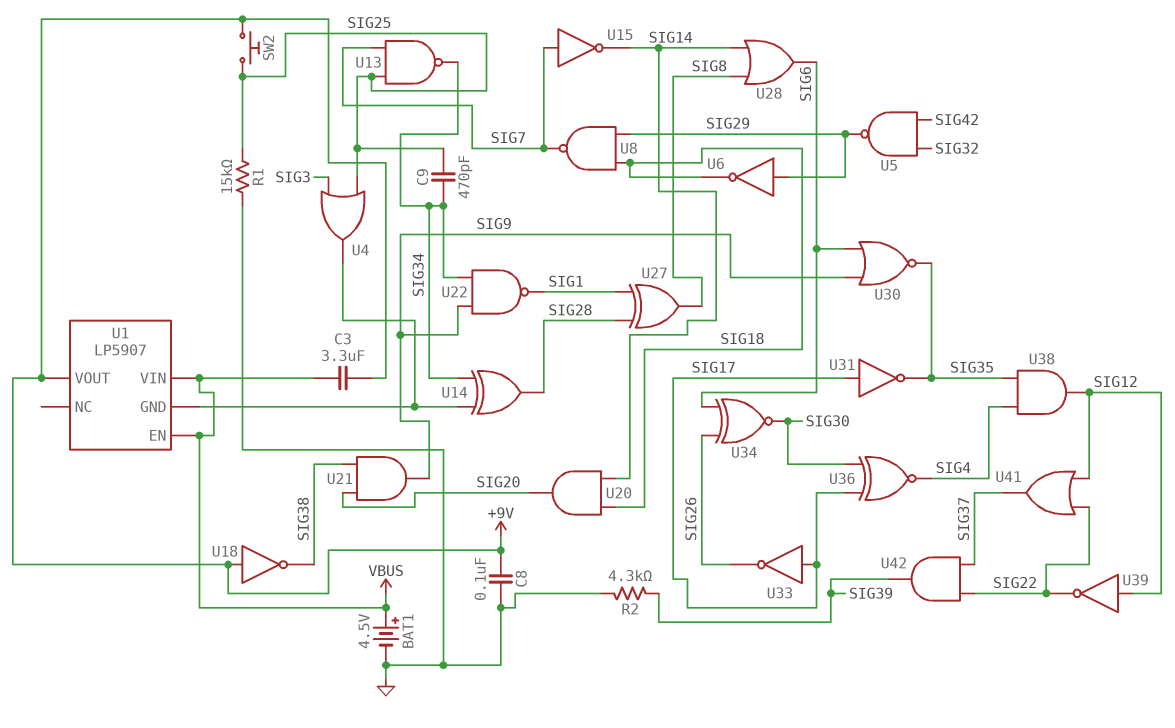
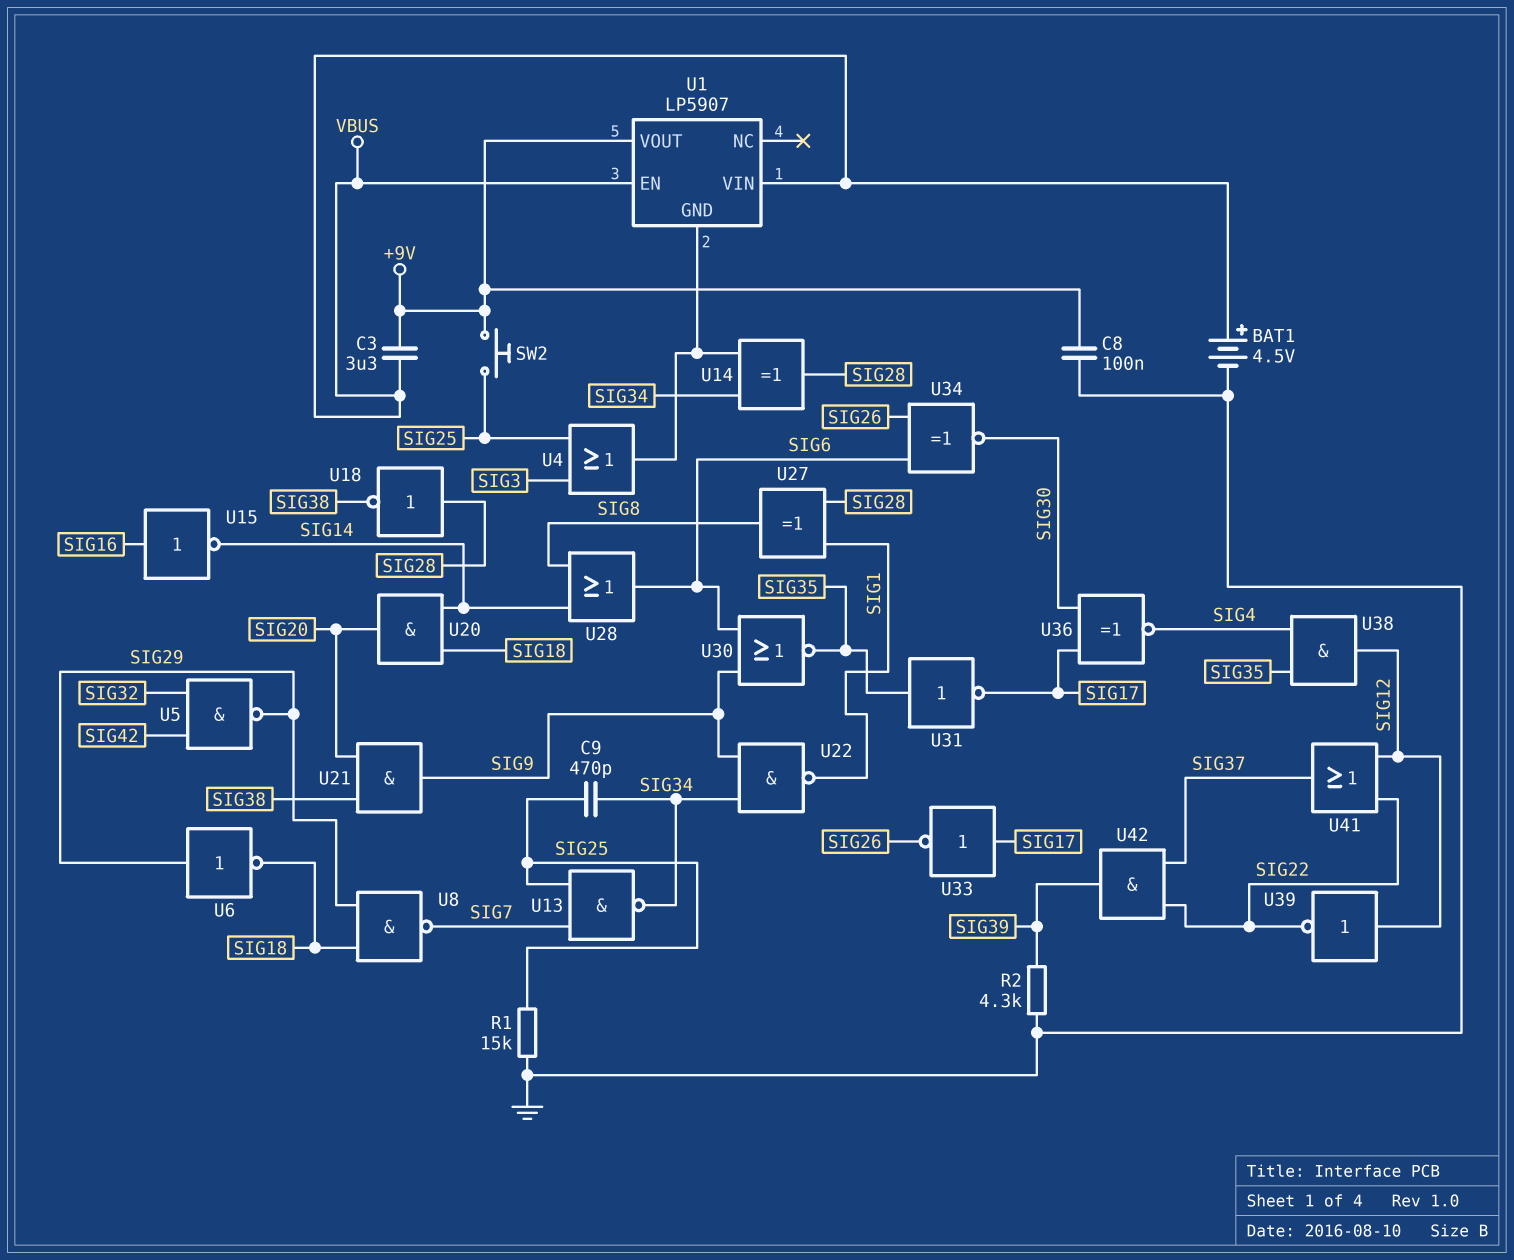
U15: NOT (in SIG7, out SIG14) -> NOT (in SIG16, out SIG14)
U18: NOT (in +9V, out SIG38) -> NOT (in SIG28, out SIG38)
U31: NOT (in SIG17, out SIG35) -> NOT (in SIG35, out SIG17)

